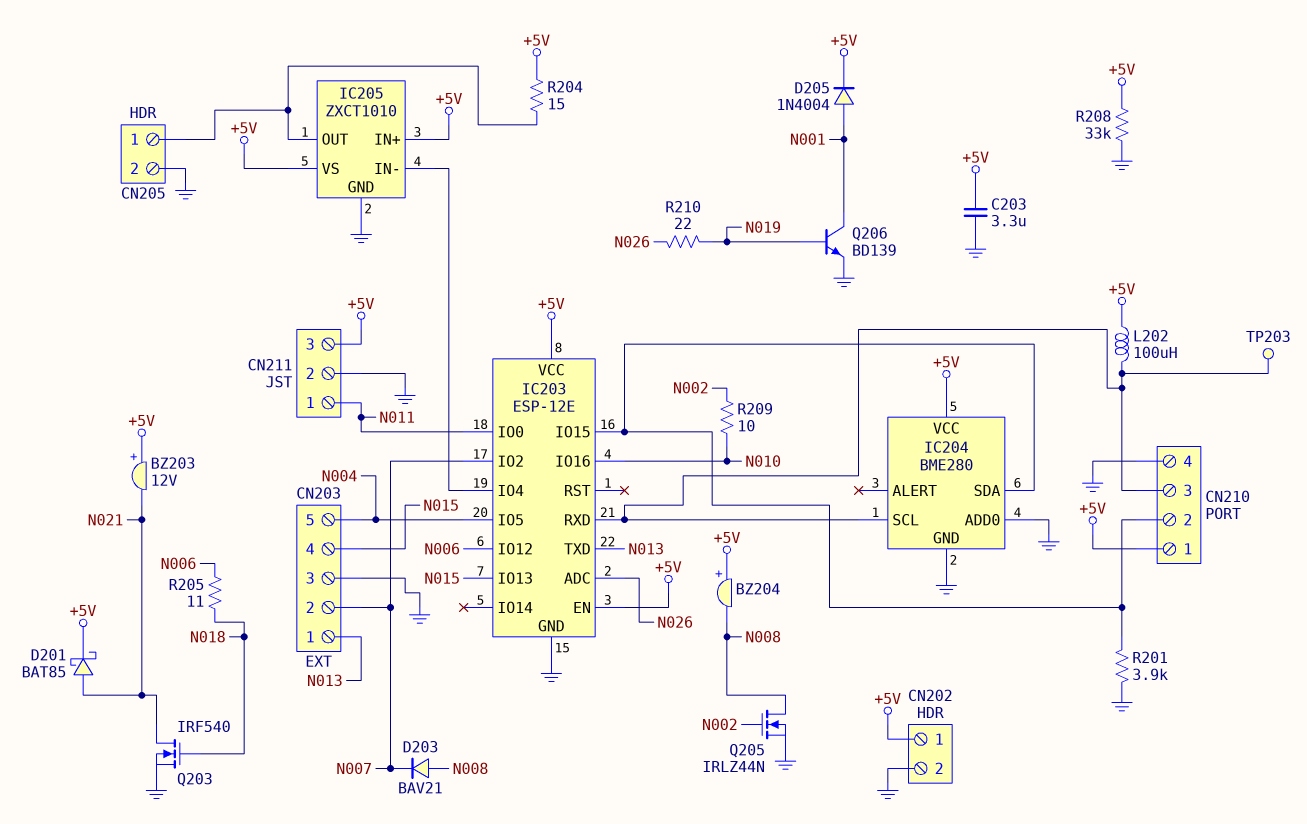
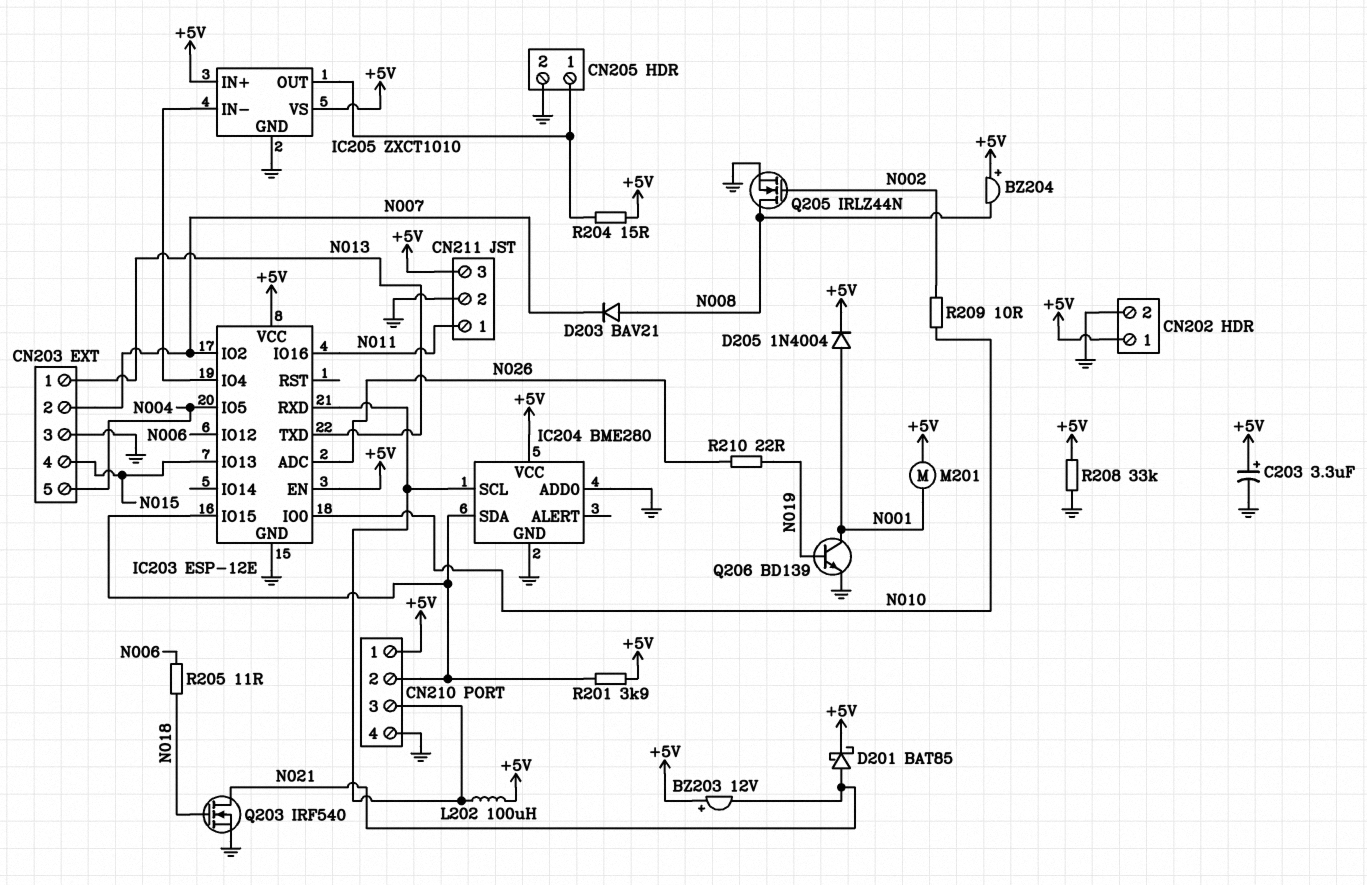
C203: 3.3uF (+5V, GND) -> 3.3uF (plus +5V, minus GND)
IC203 pin IO0: N011 -> N010
IC203 pin IO16: N010 -> N011
M201: none -> motor (+5V, N001)
R201: 3.9k (CN210/2, GND) -> 3.9k (+5V, CN210/2)
TP203: test point (CN210/3) -> none

